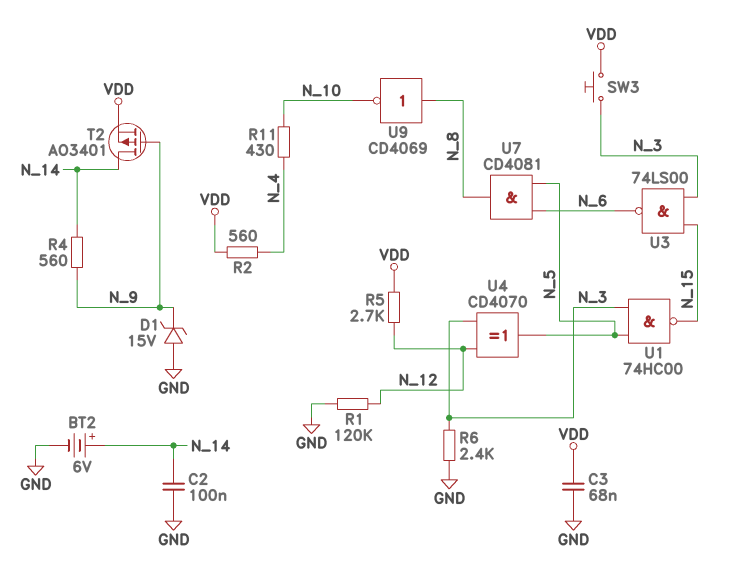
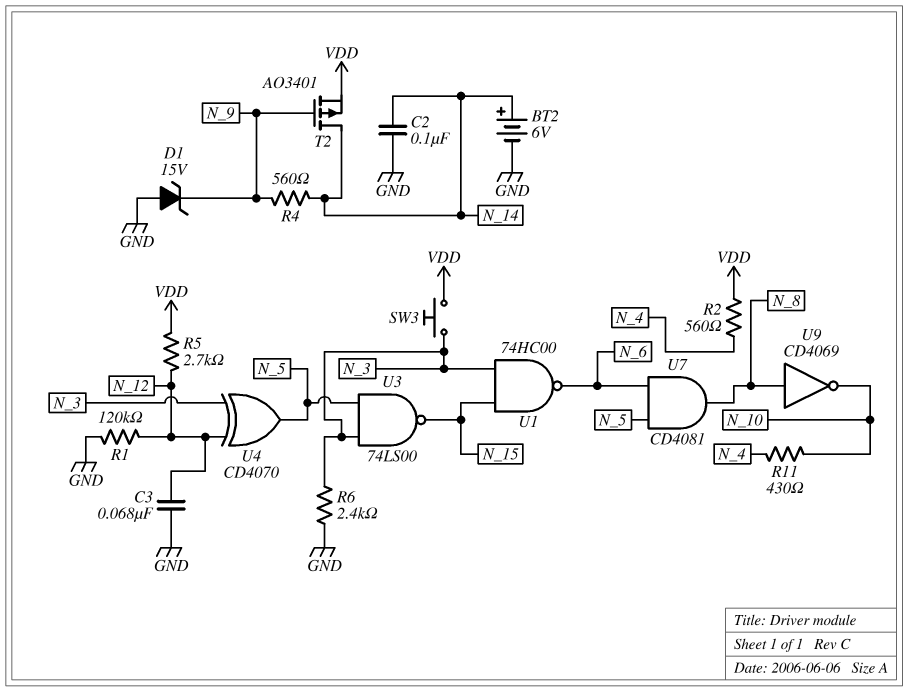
C3: 68nF (GND, VDD) -> 68nF (GND, N_12)
U1: NAND 74HC00 (in N_3, in N_5, out N_15) -> NAND 74HC00 (in N_3, in N_15, out N_6)
U3: NAND 74LS00 (in N_3, in N_15, out N_6) -> NAND 74LS00 (in N_3, in N_5, out N_15)

